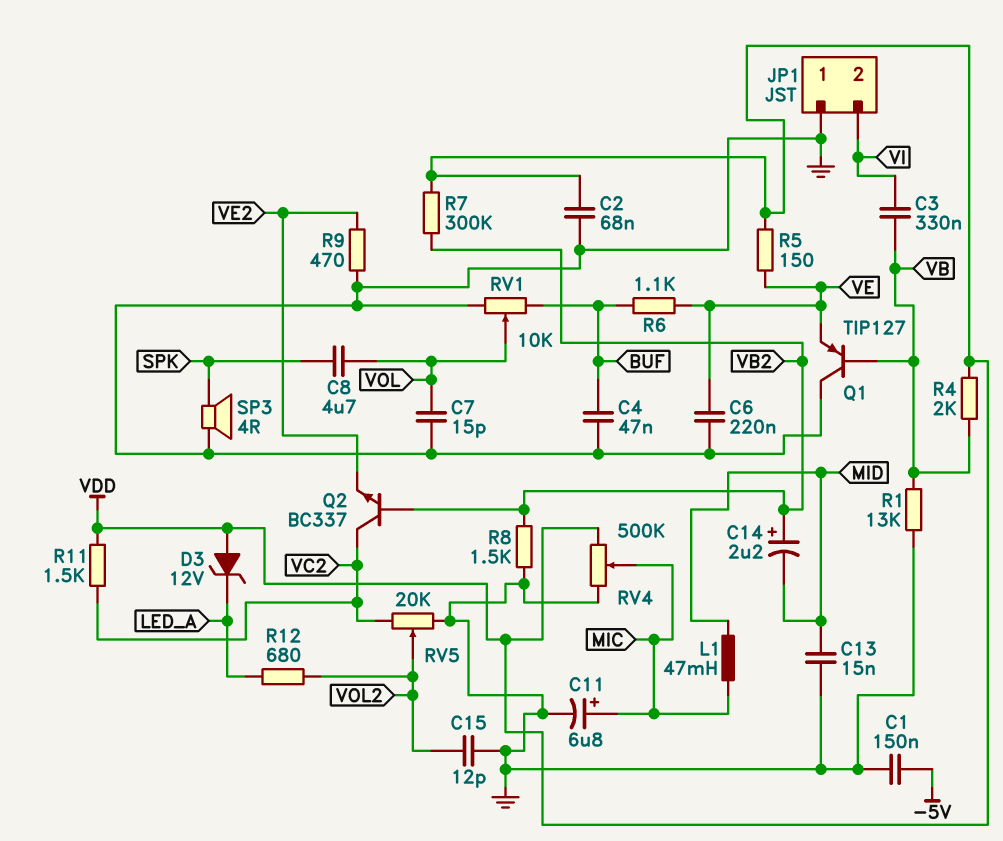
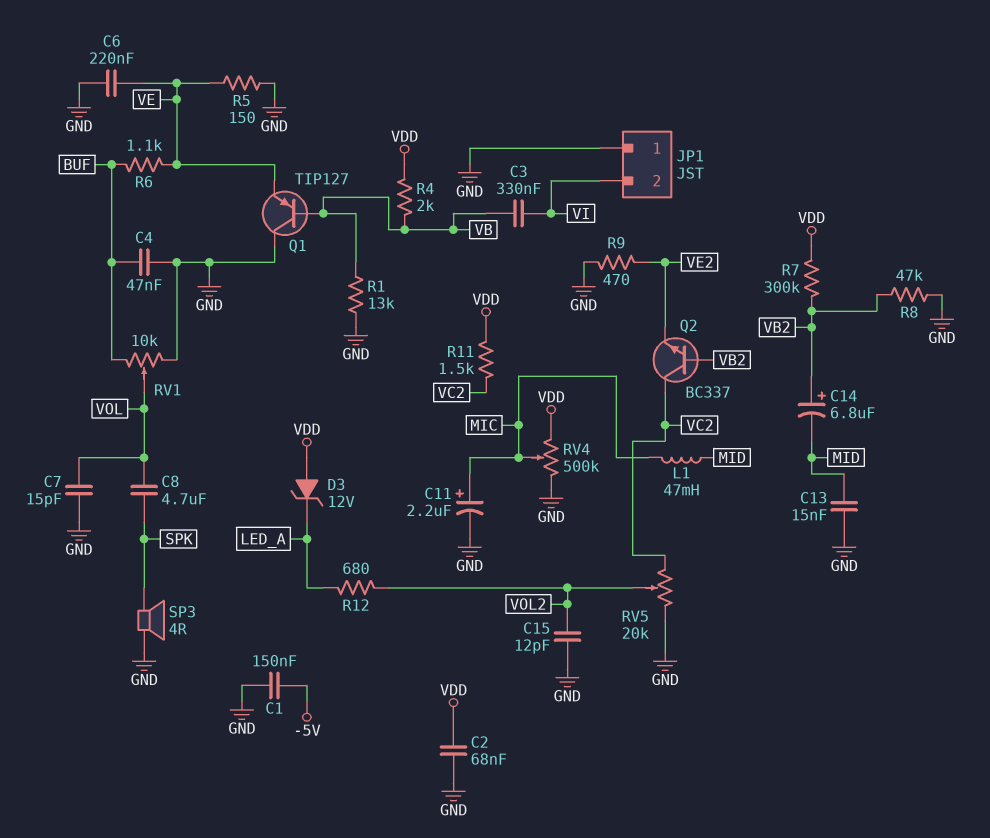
C11: 6.8uF (plus MIC, minus GND) -> 2.2uF (plus MIC, minus GND)
C14: 2.2uF (plus VB2, minus MID) -> 6.8uF (plus VB2, minus MID)
R5: 150 (VDD, VE) -> 150 (GND, VE)
R8: 1.5k (GND, VB2) -> 47k (GND, VB2)

